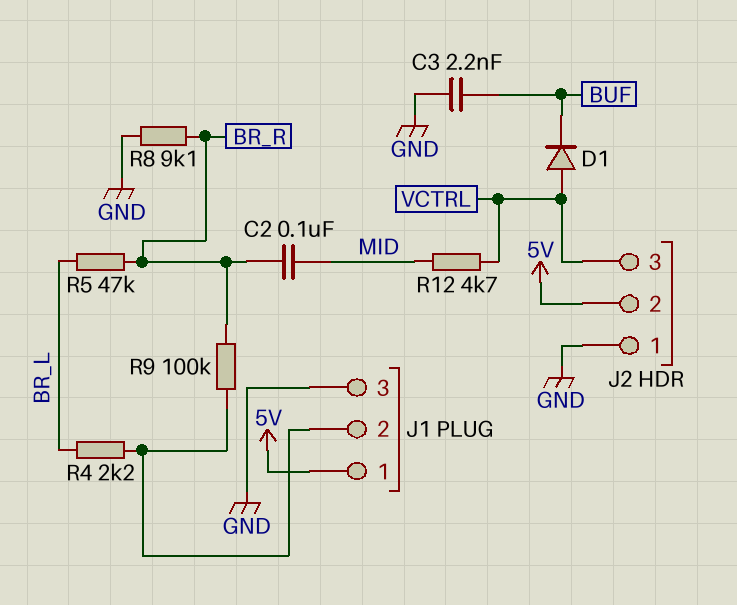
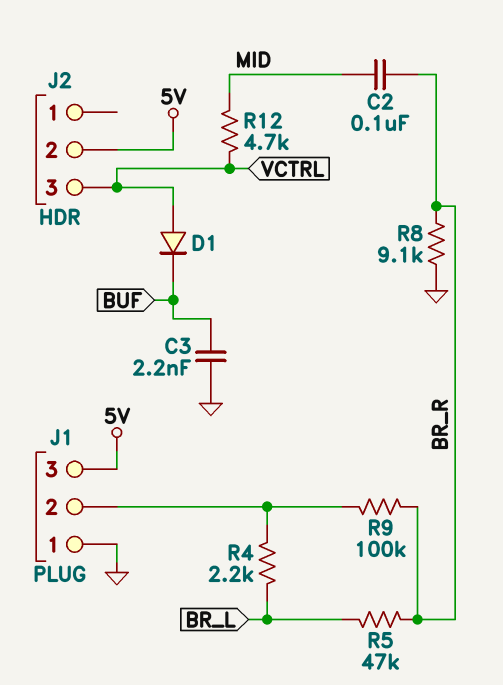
J1 pin 1: 5V -> GND
J1 pin 3: GND -> 5V
J2 pin 1: GND -> none

